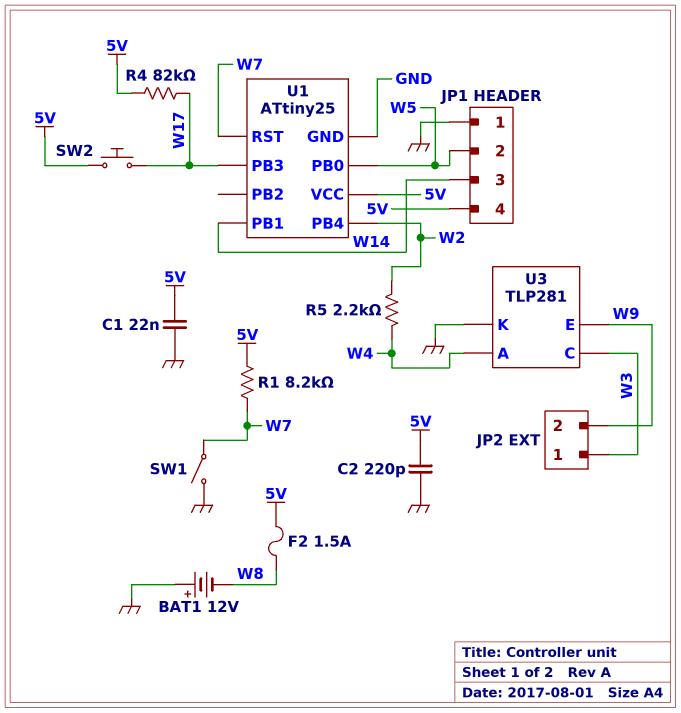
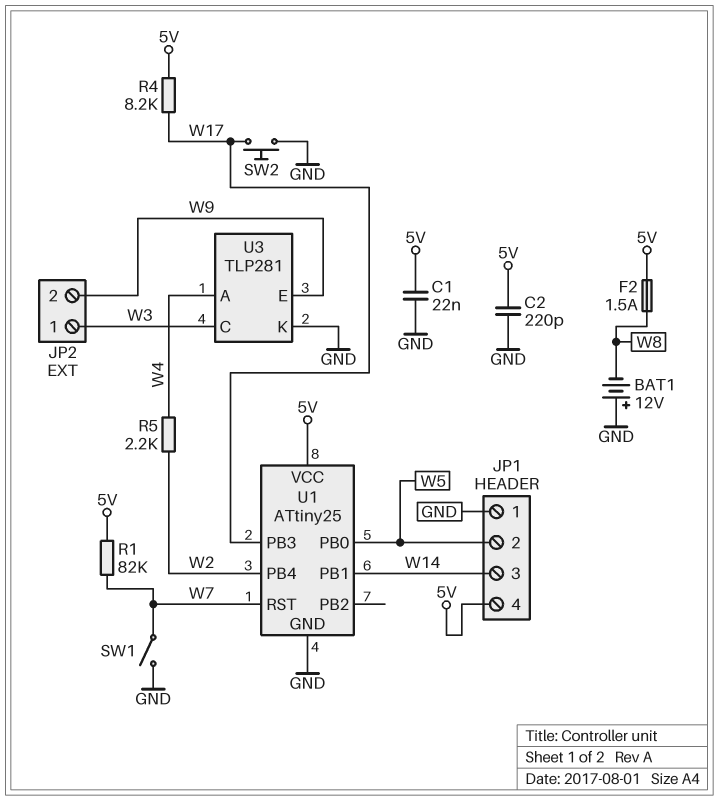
R1: 8.2k (5V, W7) -> 82k (5V, W7)
R4: 82k (5V, W17) -> 8.2k (5V, W17)
SW2: button (5V, W17) -> button (GND, W17)

